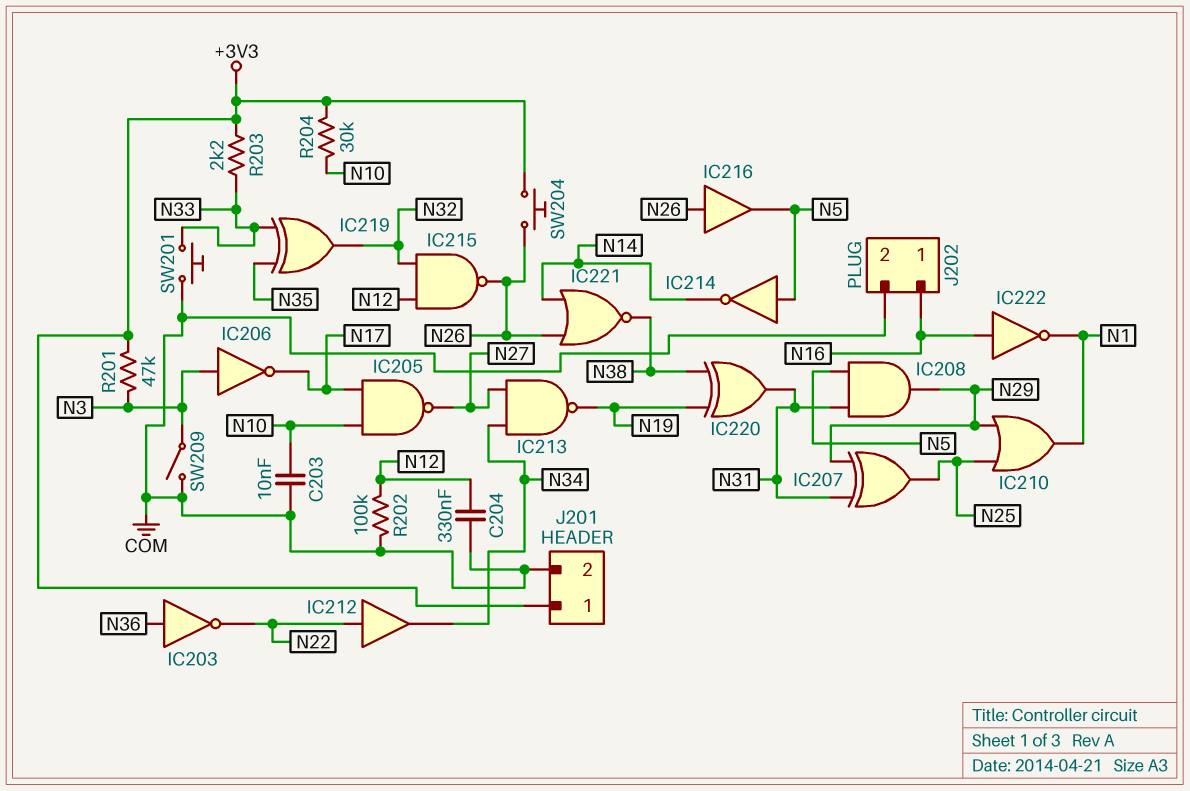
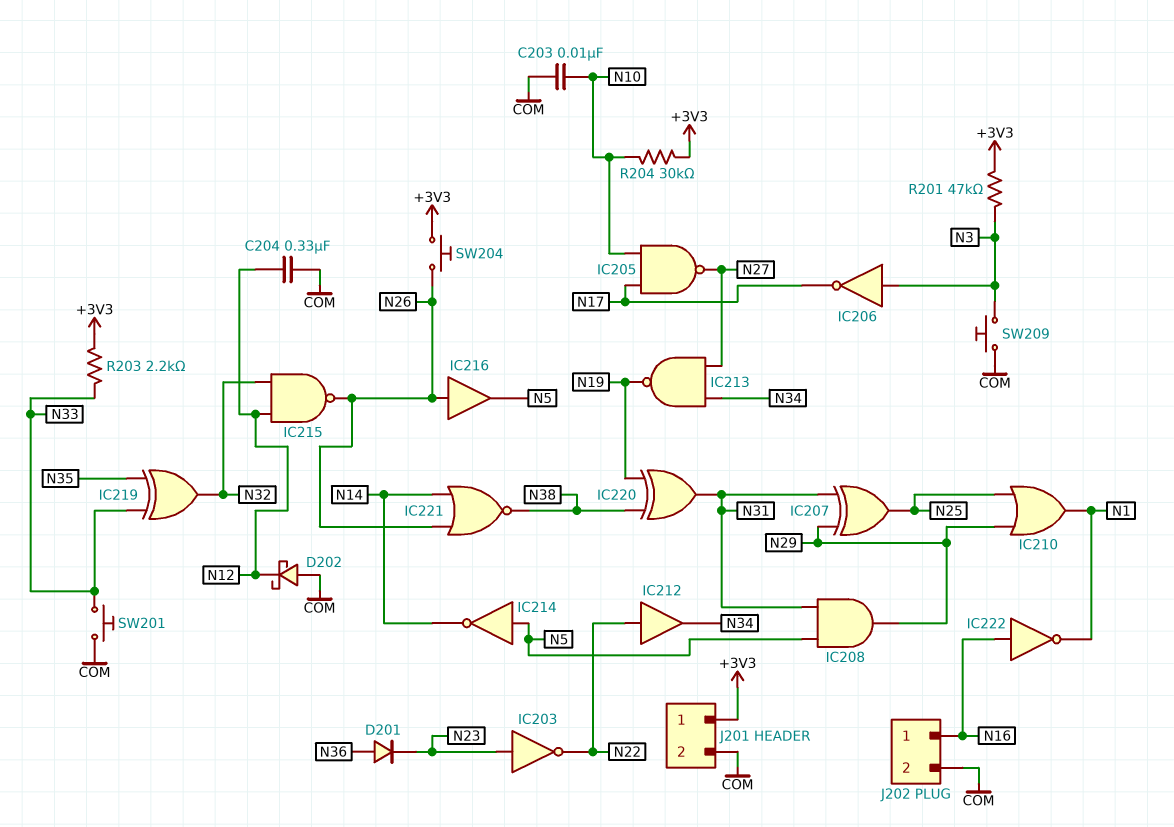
D201: none -> diode (A N36, K N23)
D202: none -> schottky (A COM, K N12)
IC203: NOT (in N36, out N22) -> NOT (in N23, out N22)
R202: 100k (COM, N12) -> none
SW209: switch (COM, N3) -> button (COM, N3)

